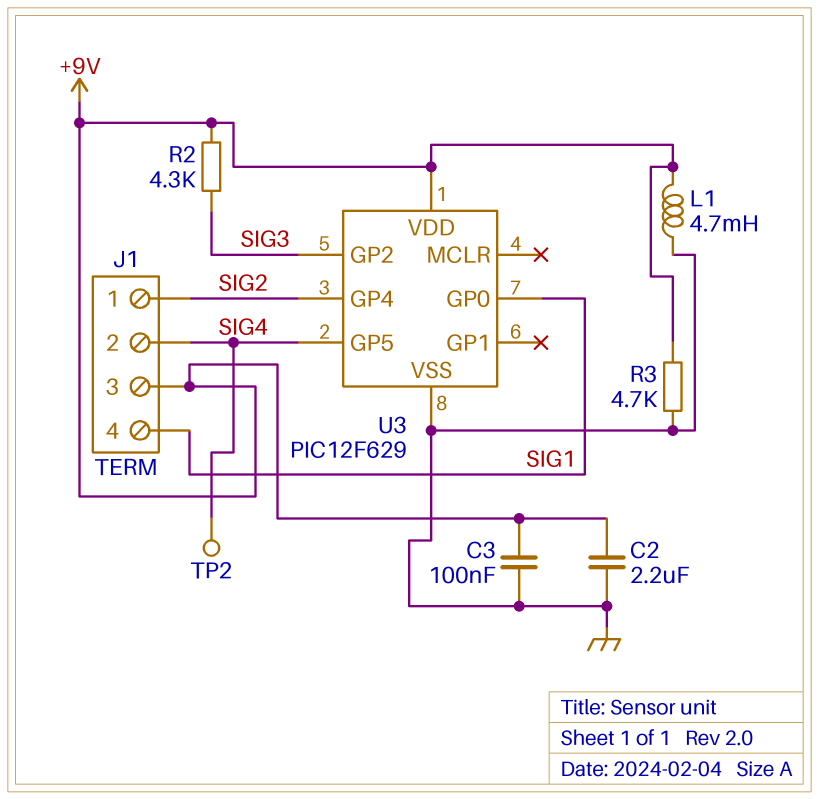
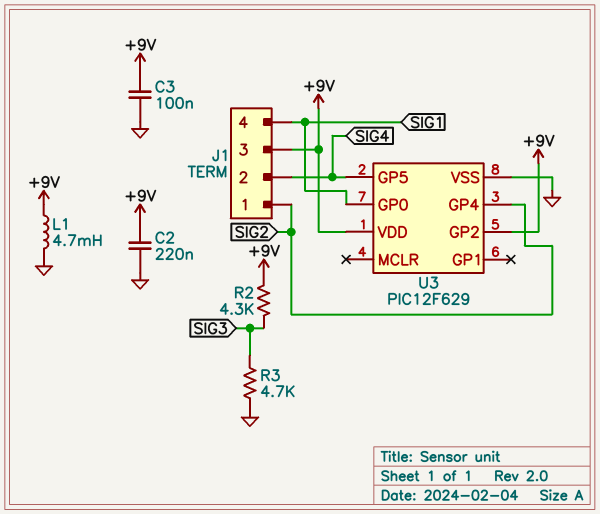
C2: 2.2uF (+9V, GND) -> 220nF (+9V, GND)
R3: 4.7k (+9V, GND) -> 4.7k (GND, SIG3)
TP2: test point (SIG4) -> none
U3 pin GP2: SIG3 -> +9V

